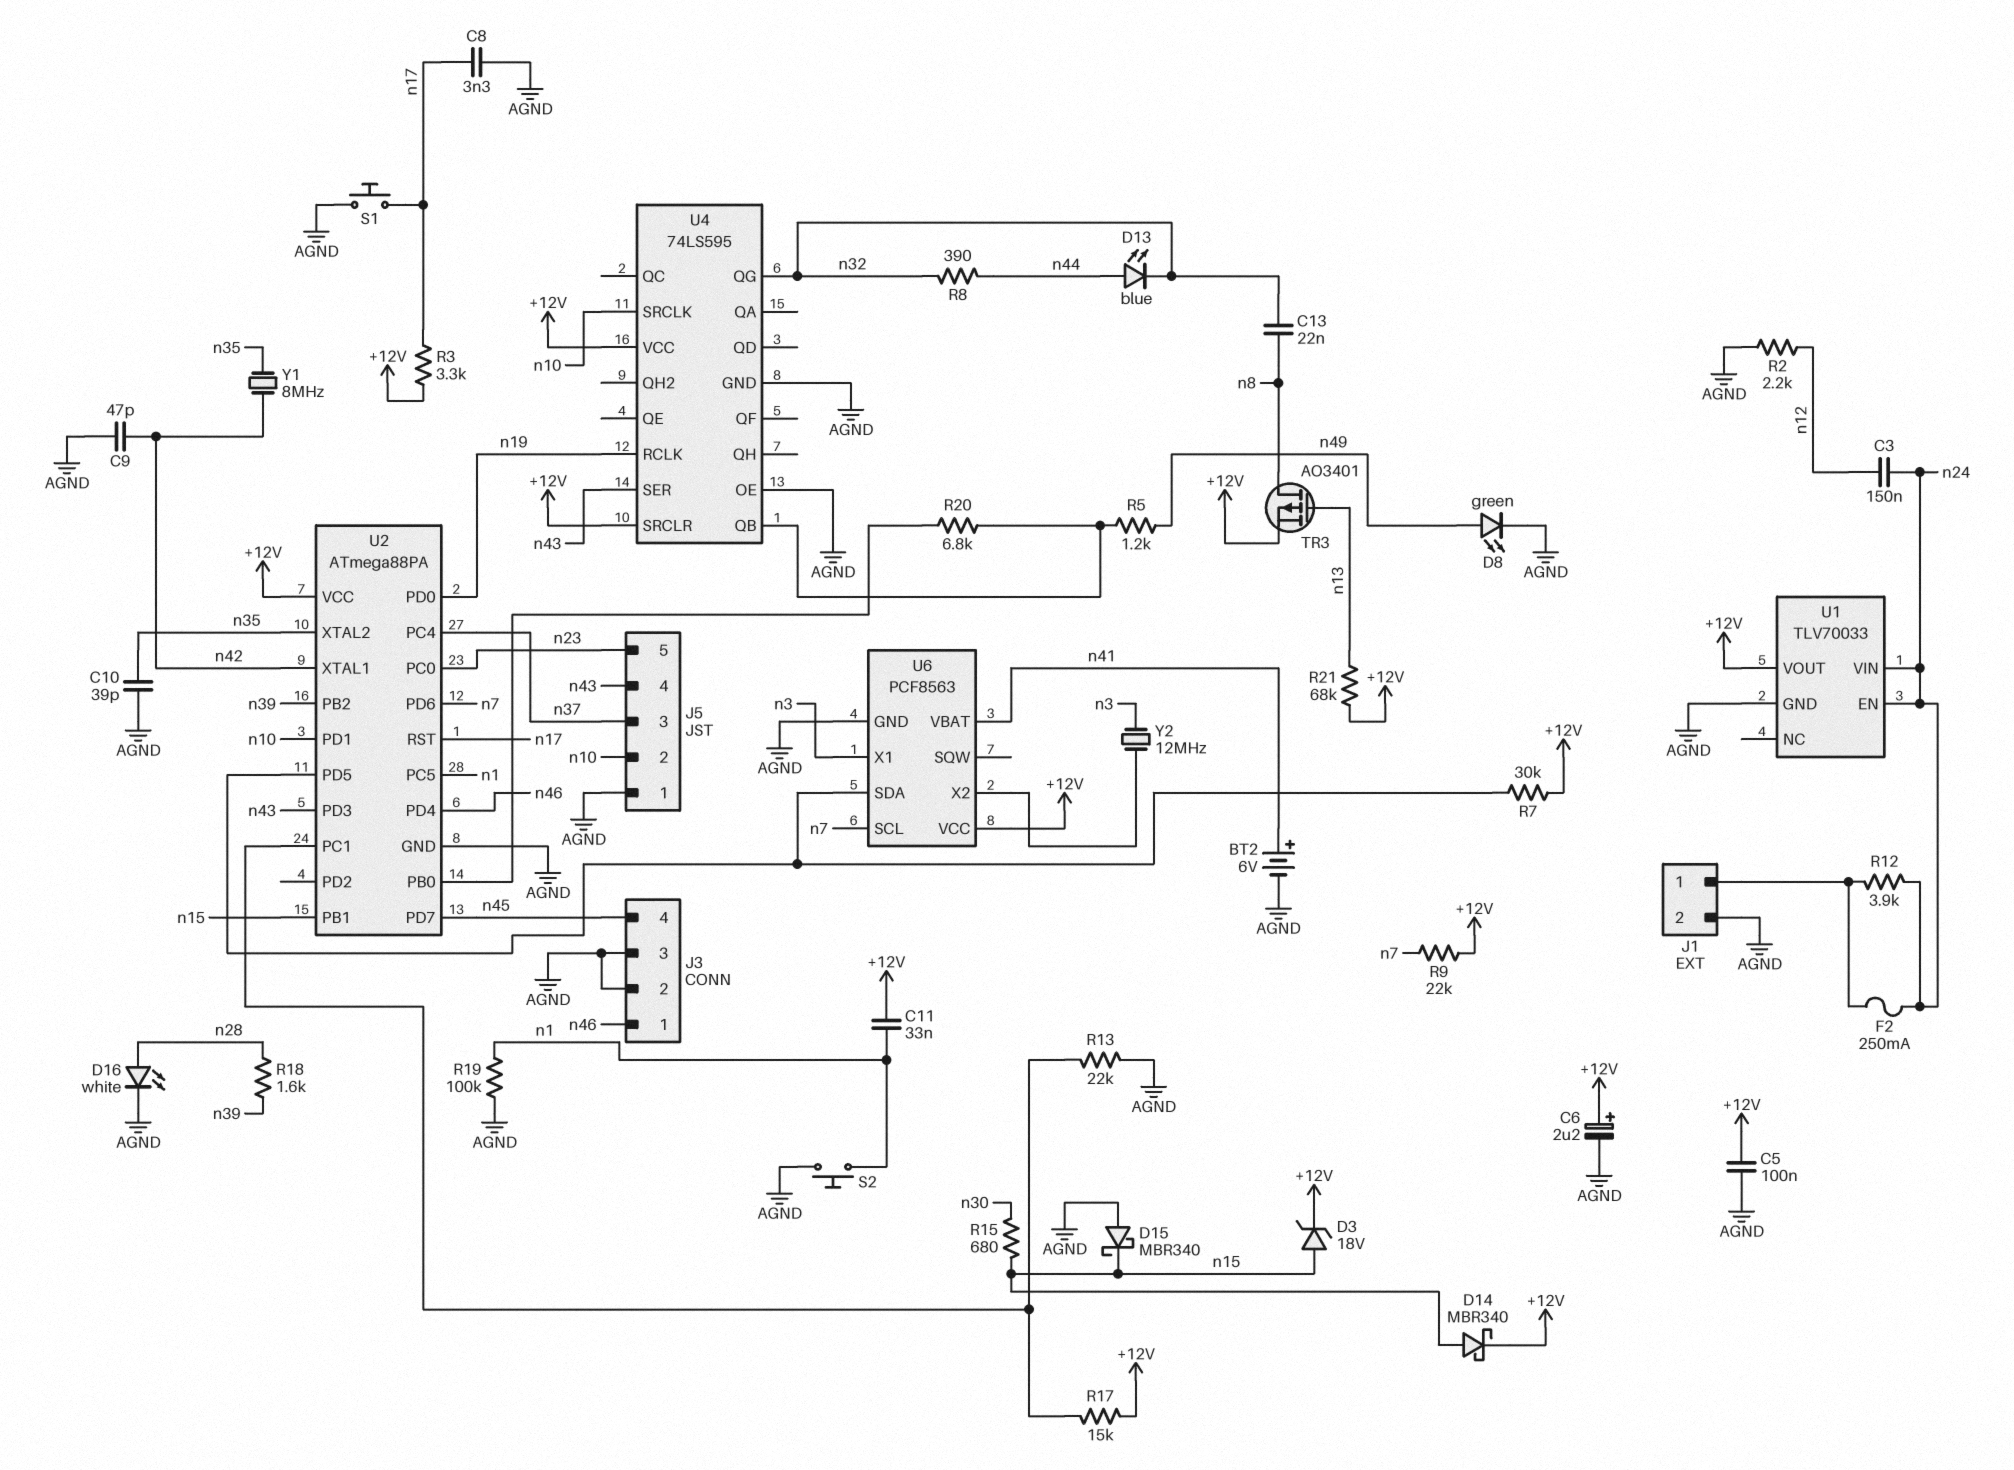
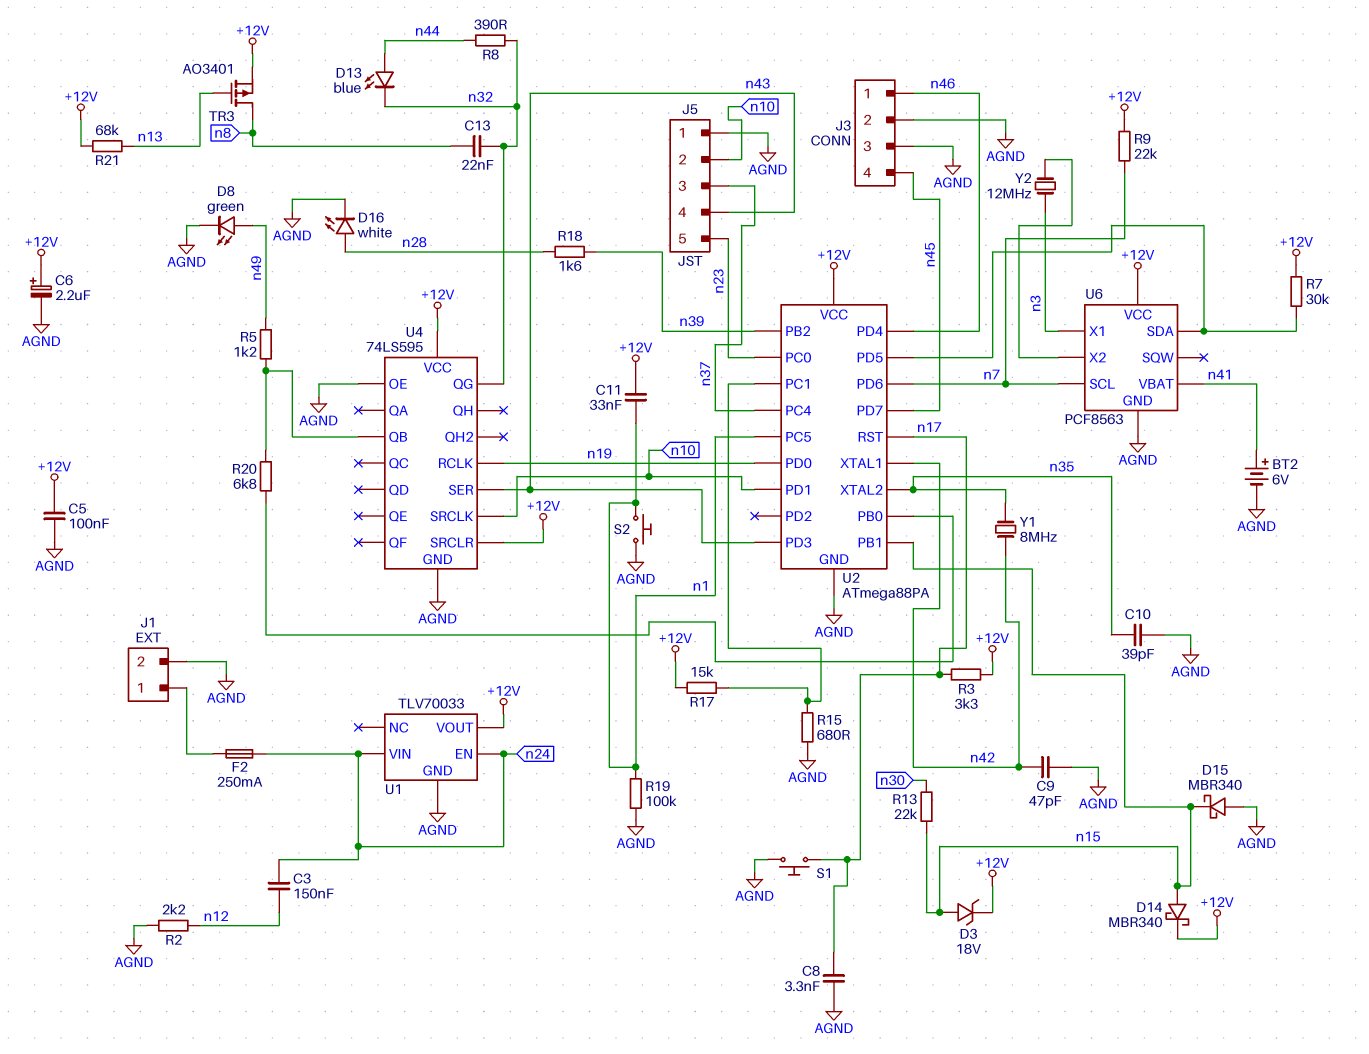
R12: 3.9k (J1/1, n24) -> none
R13: 22k (AGND, U2/PC1) -> 22k (n15, n30)
R15: 680 (n15, n30) -> 680 (AGND, U2/PC1)

